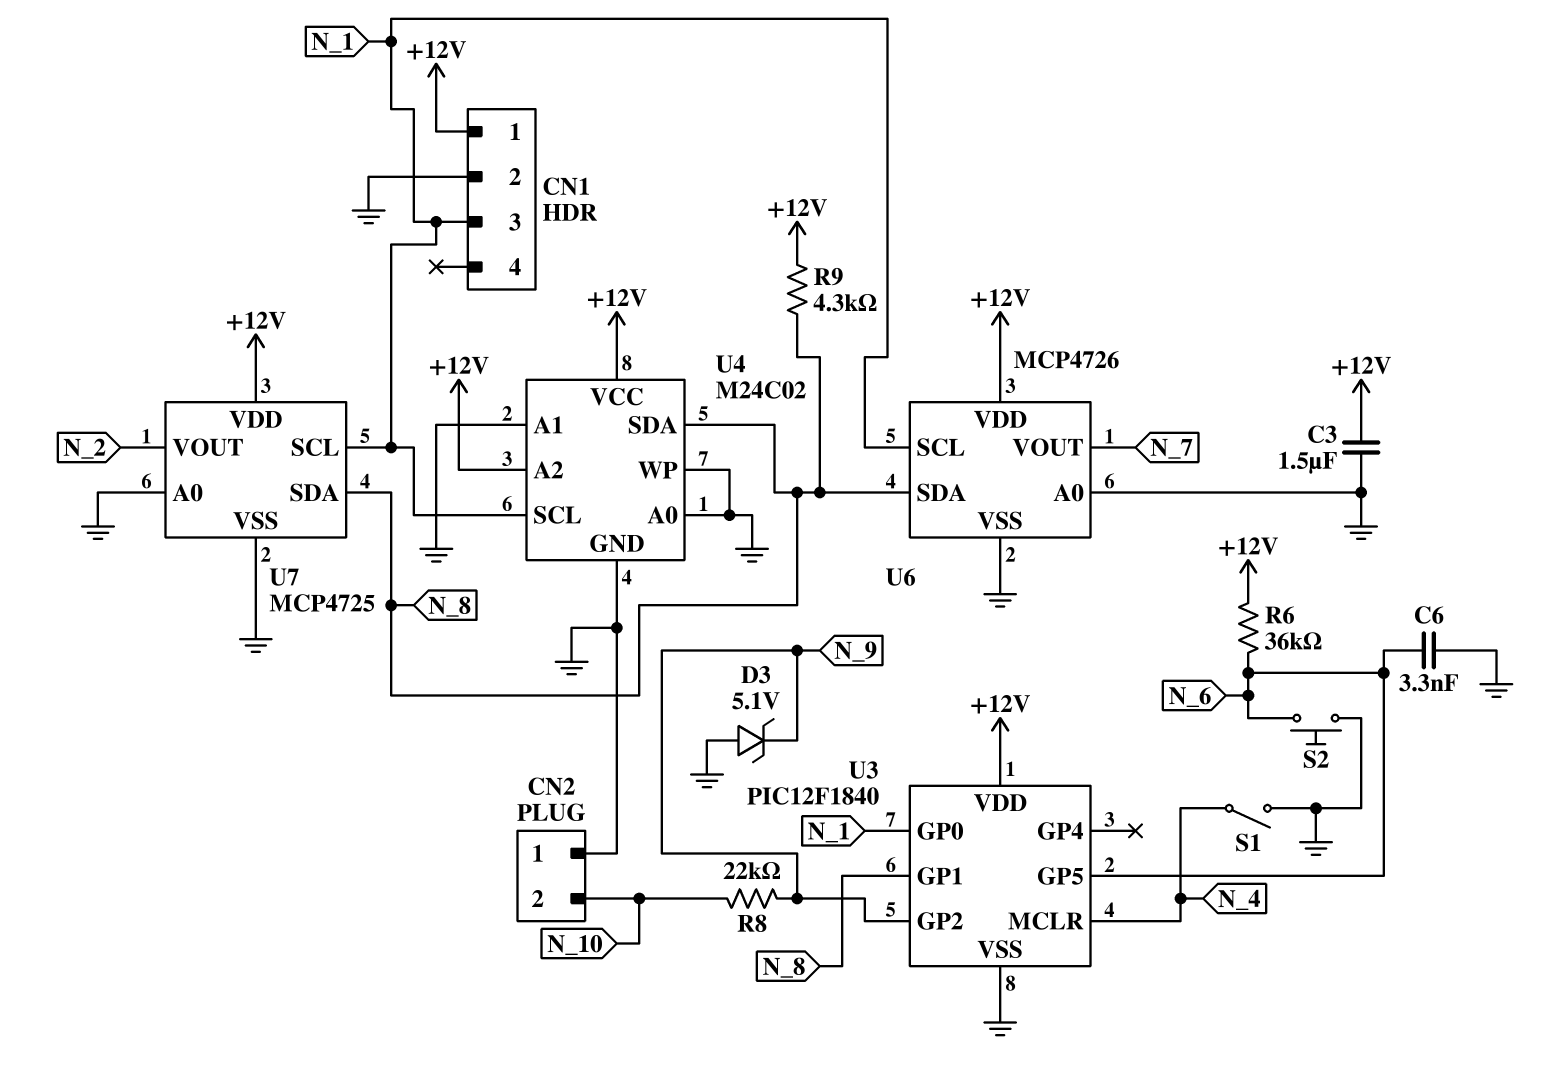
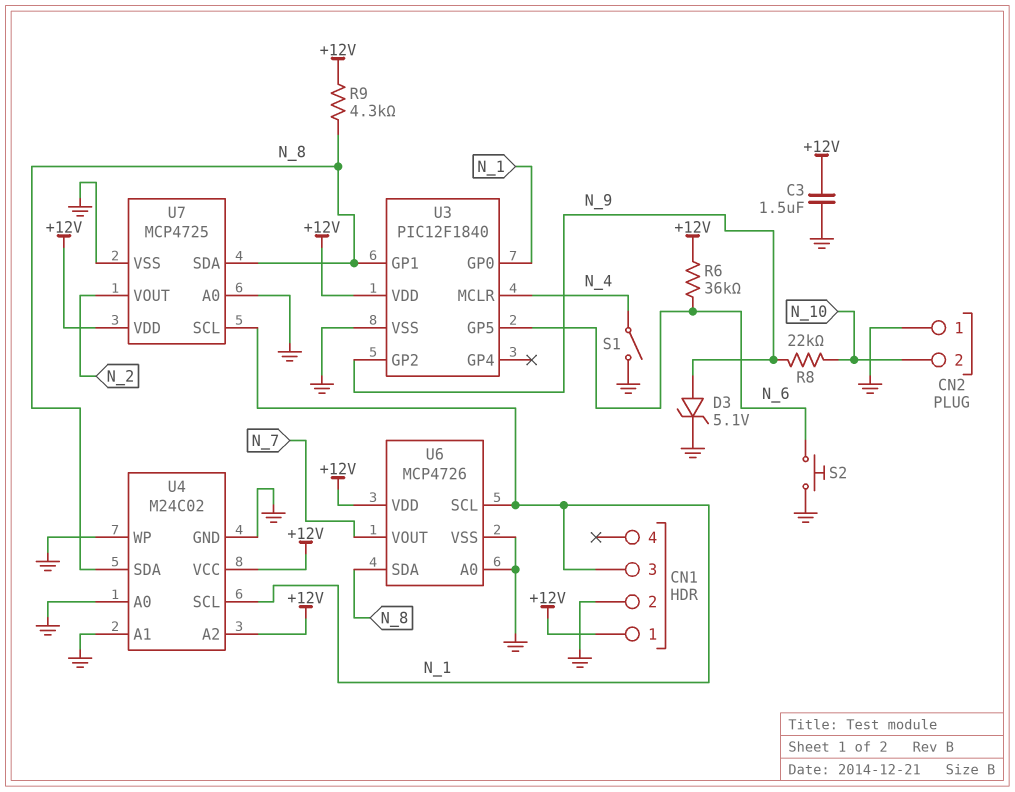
C6: 3.3nF (GND, N_6) -> none
D3: zener 5.1V (A GND, K N_9) -> zener 5.1V (A N_9, K GND)

